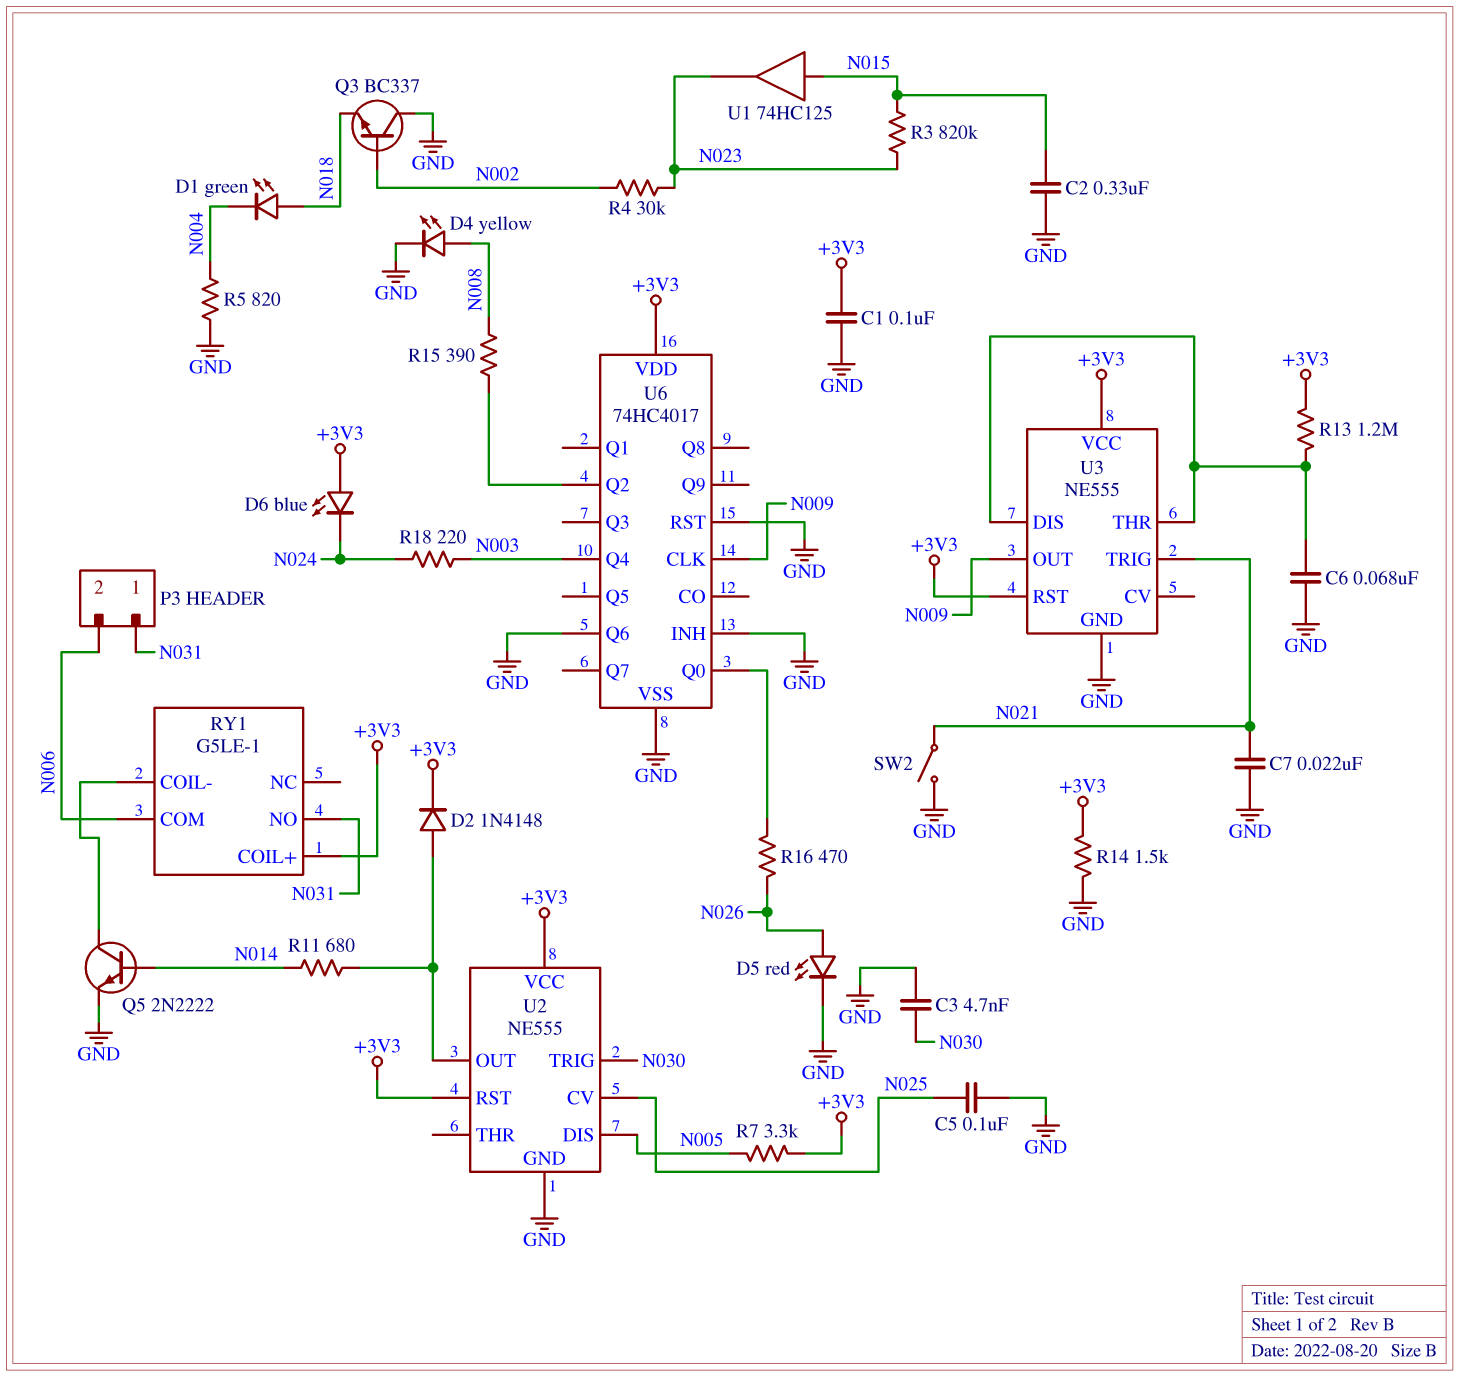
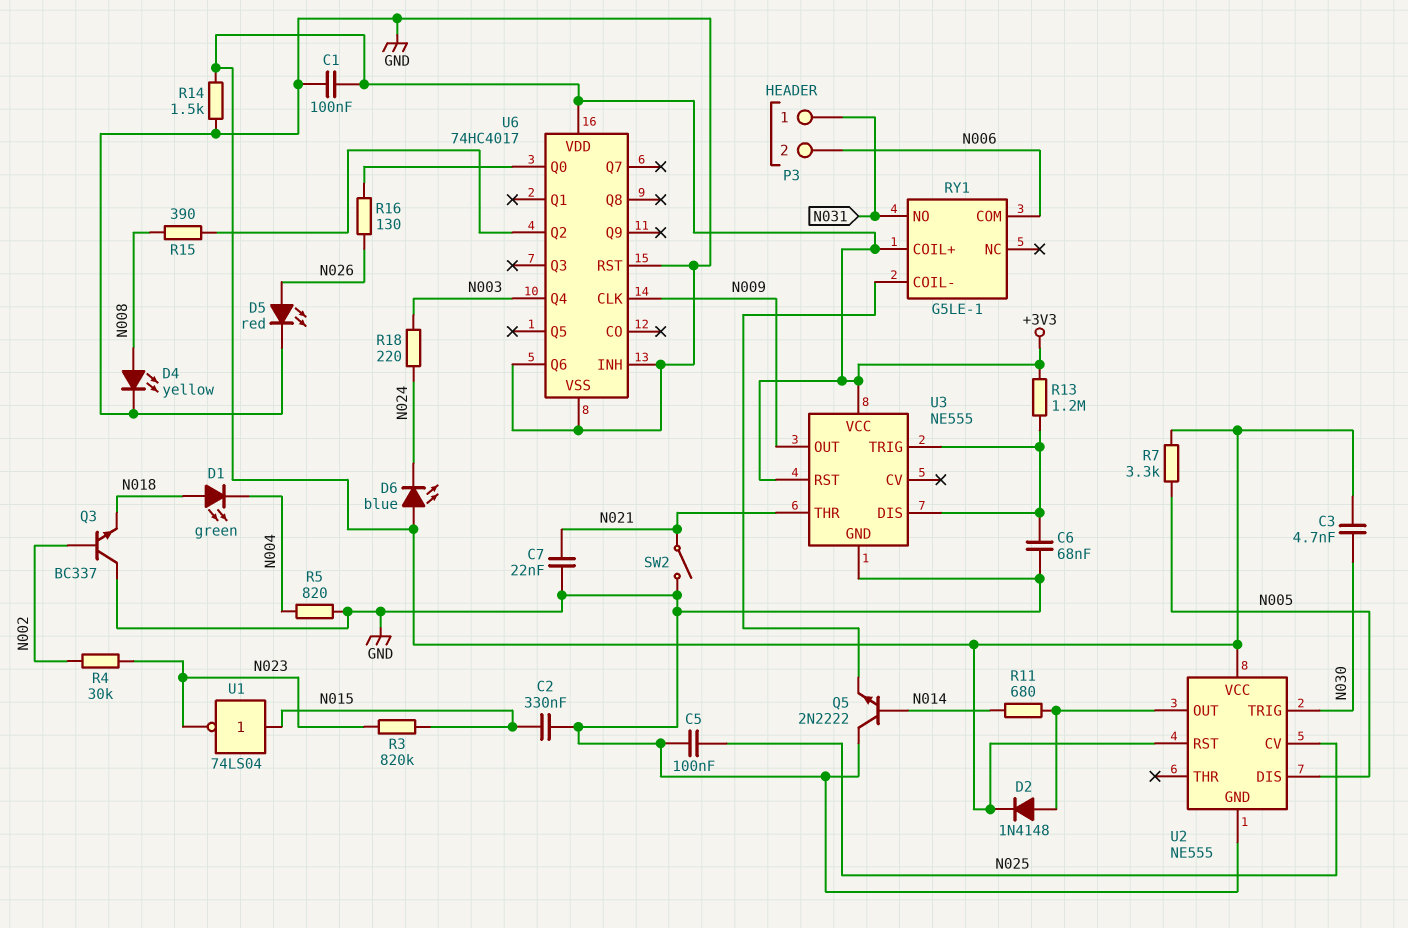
C3: 4.7nF (GND, N030) -> 4.7nF (+3V3, N030)
Q5: NPN 2N2222 (B N014, C RY1/COIL-, E GND) -> NPN 2N2222 (B N014, C GND, E RY1/COIL-)
R16: 470 (N026, U6/Q0) -> 130 (N026, U6/Q0)
U1: buffer 74HC125 (in N015, out N023) -> NOT 74LS04 (in N015, out N023)
U3 pin THR: U3/DIS -> N021
U3 pin TRIG: N021 -> U3/DIS

